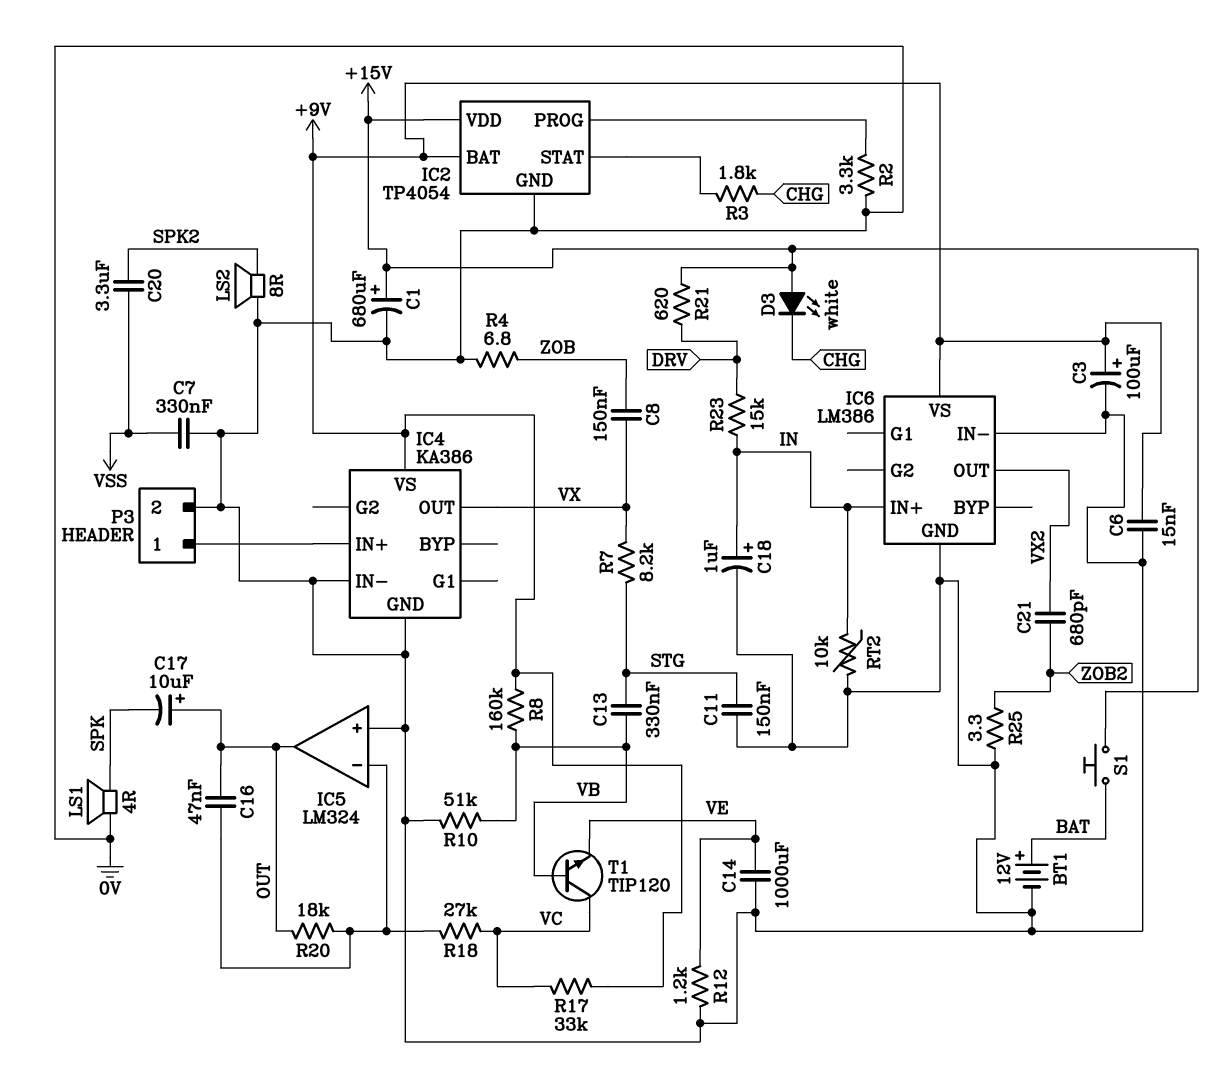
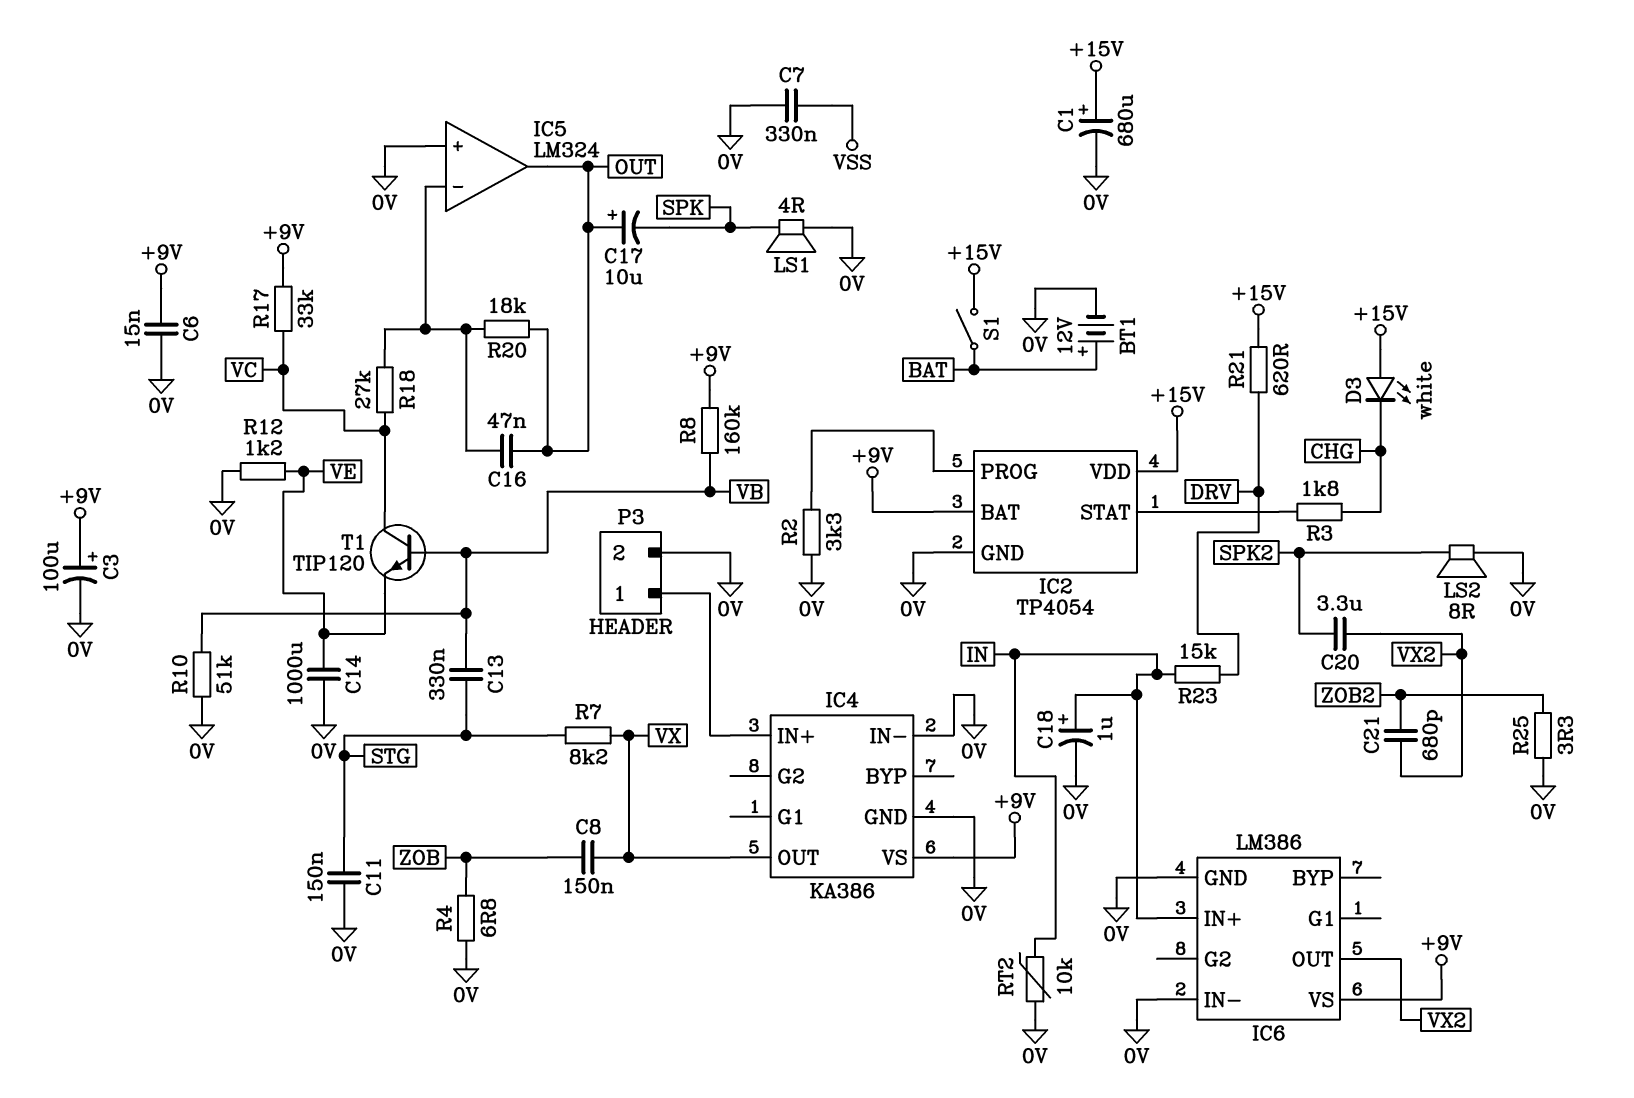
C20: 3.3uF (SPK2, VSS) -> 3.3uF (SPK2, VX2)
S1: button (+15V, BAT) -> switch (+15V, BAT)

